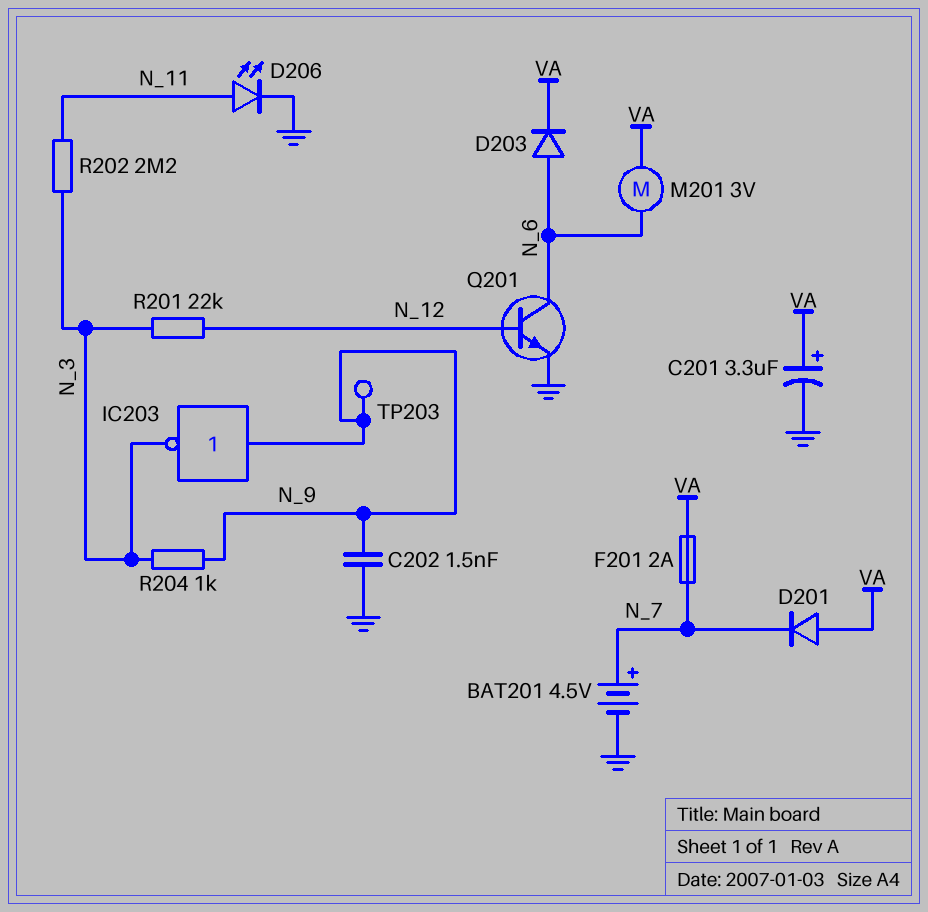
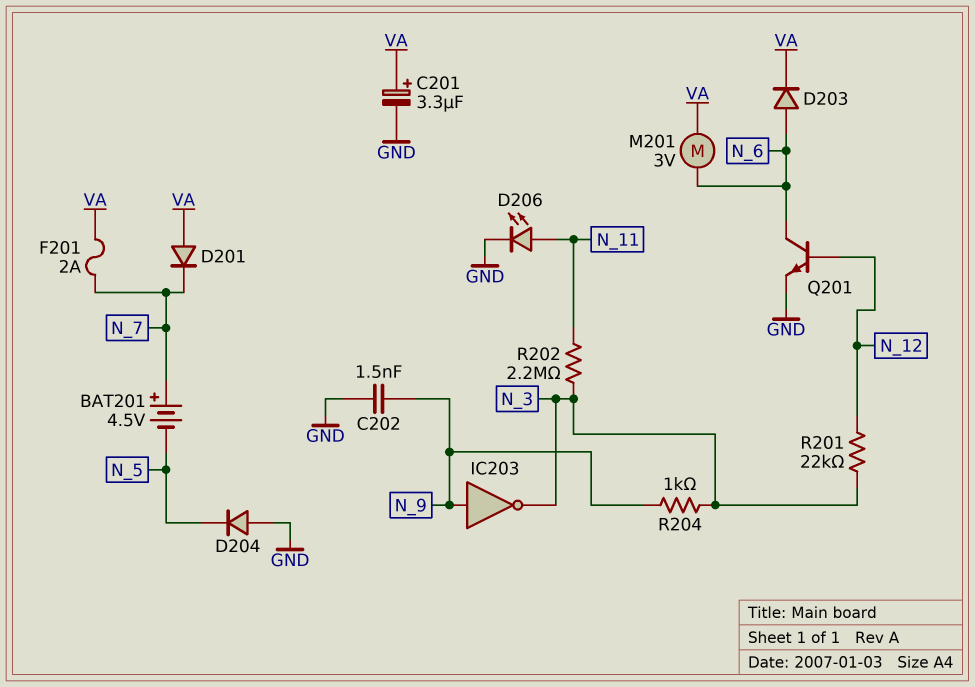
BAT201: 4.5V (plus N_7, minus GND) -> 4.5V (plus N_7, minus N_5)
D204: none -> diode (A GND, K N_5)
TP203: test point (N_9) -> none

